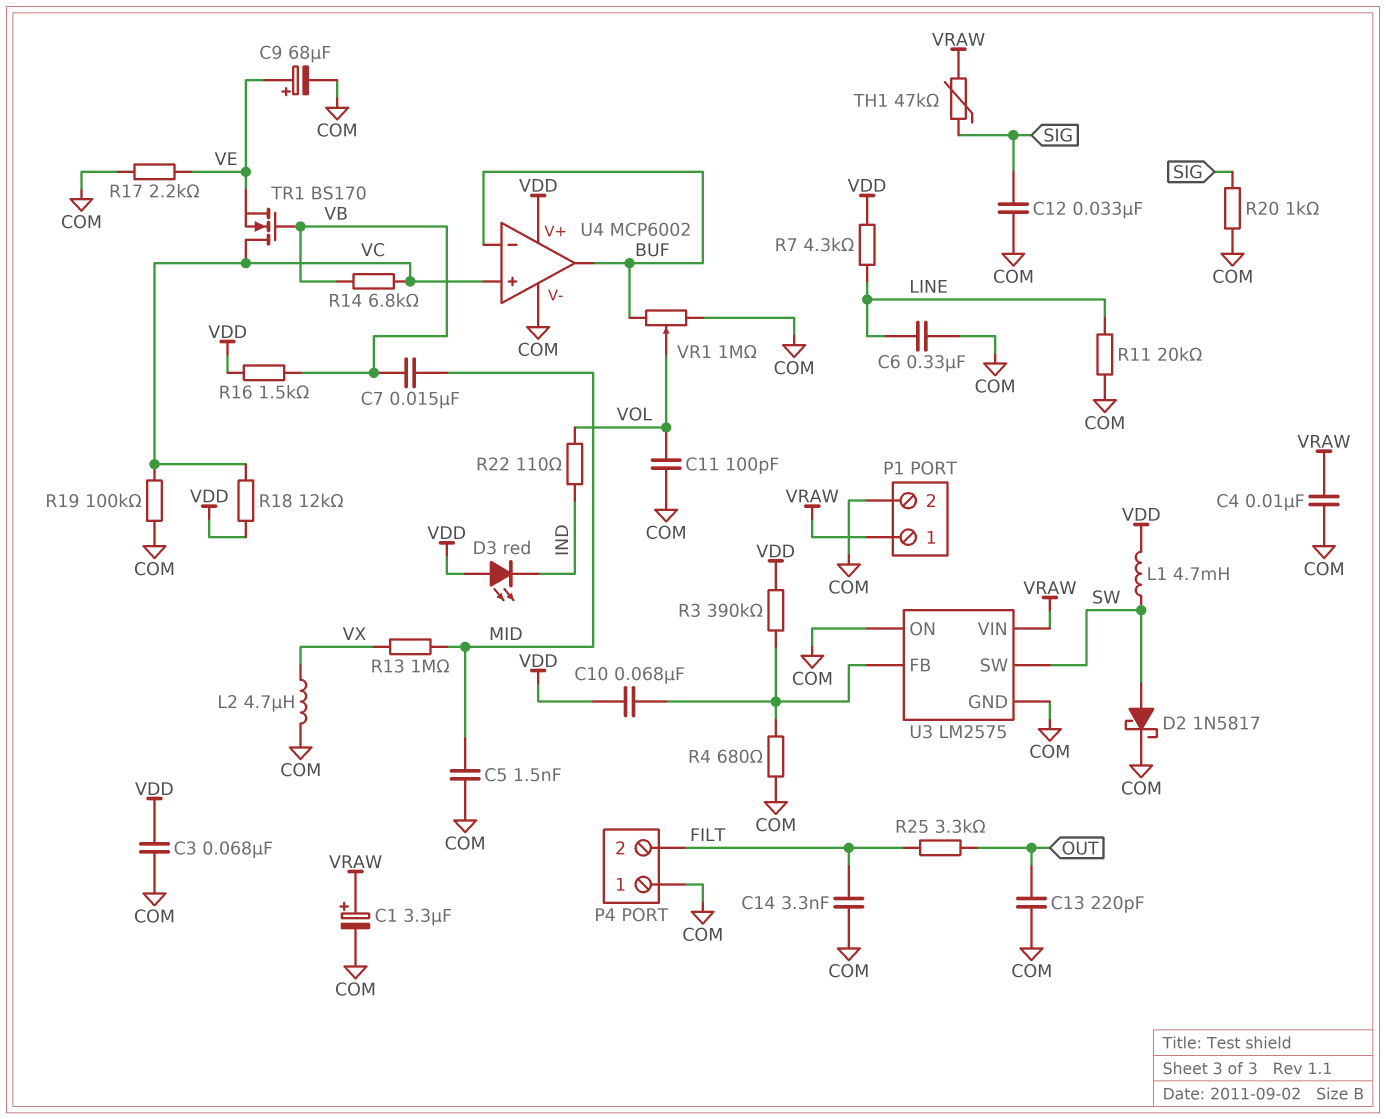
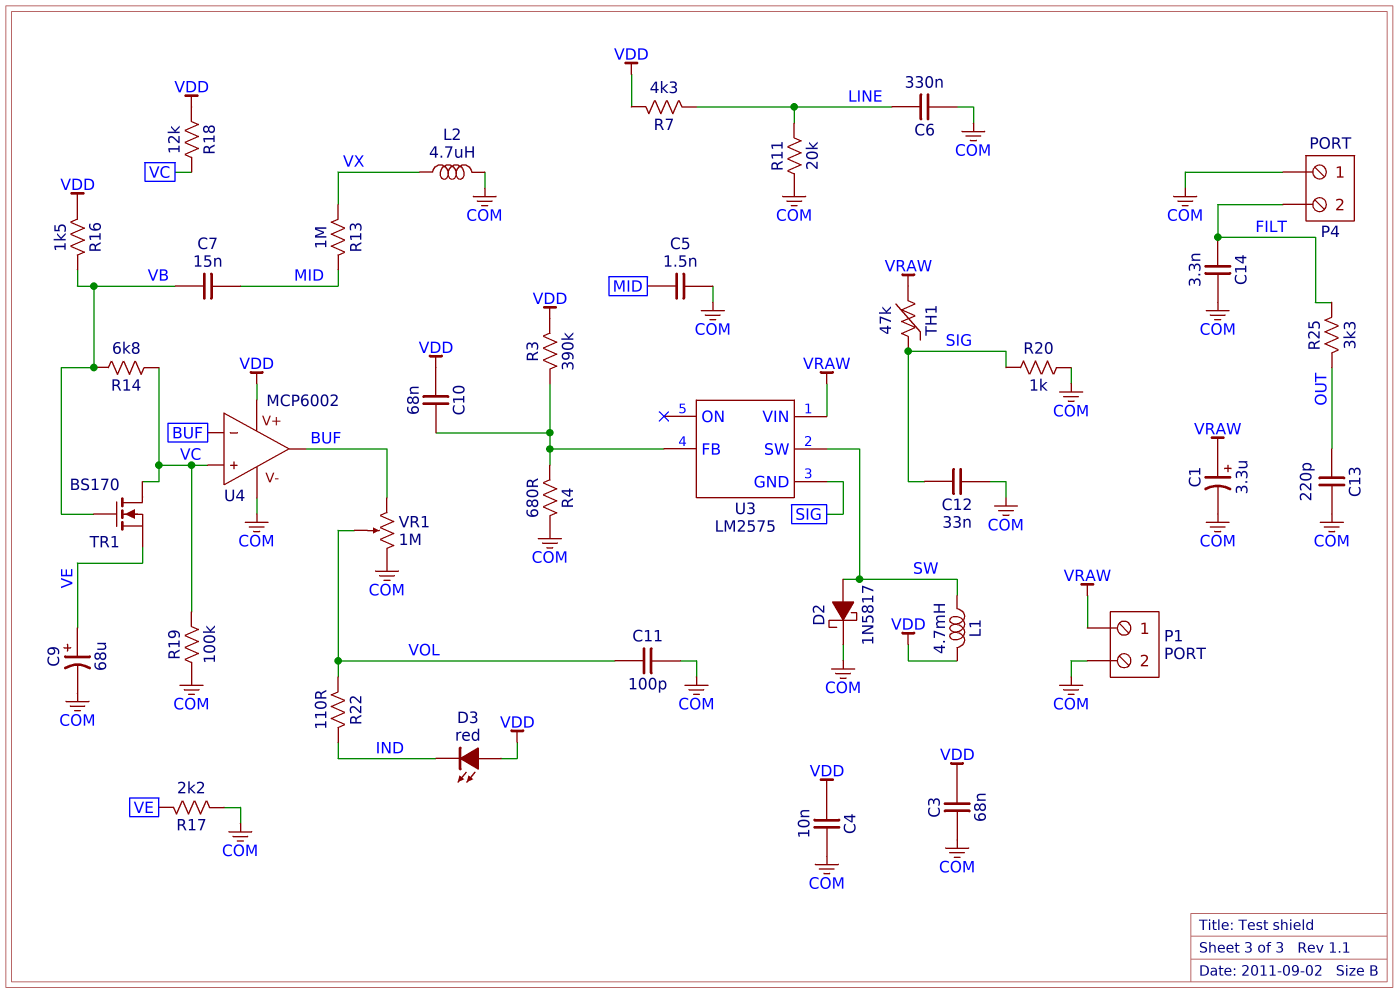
C4: 10nF (COM, VRAW) -> 10nF (COM, VDD)
U3 pin GND: COM -> SIG
U3 pin ON: COM -> none

